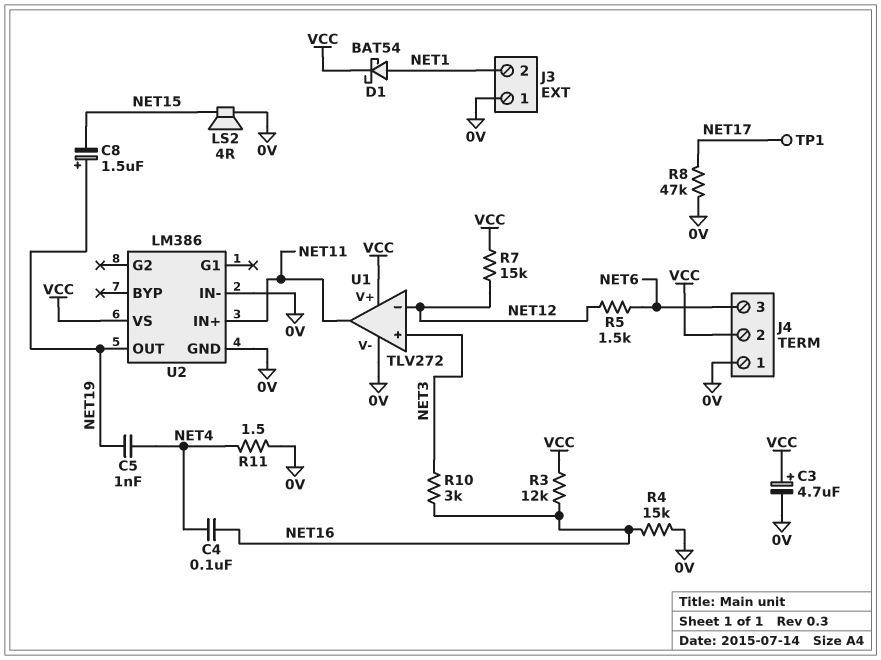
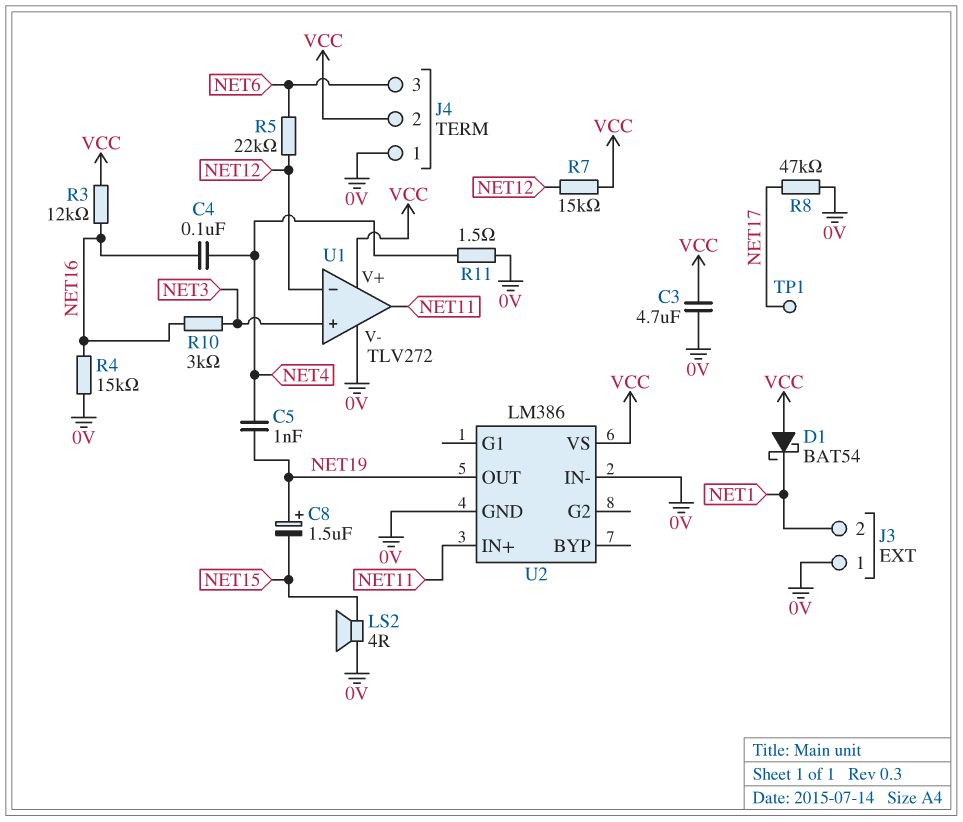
C3: 4.7uF (plus VCC, minus 0V) -> 4.7uF (0V, VCC)
D1: schottky BAT54 (A NET1, K VCC) -> schottky BAT54 (A VCC, K NET1)
R5: 1.5k (NET6, NET12) -> 22k (NET6, NET12)

